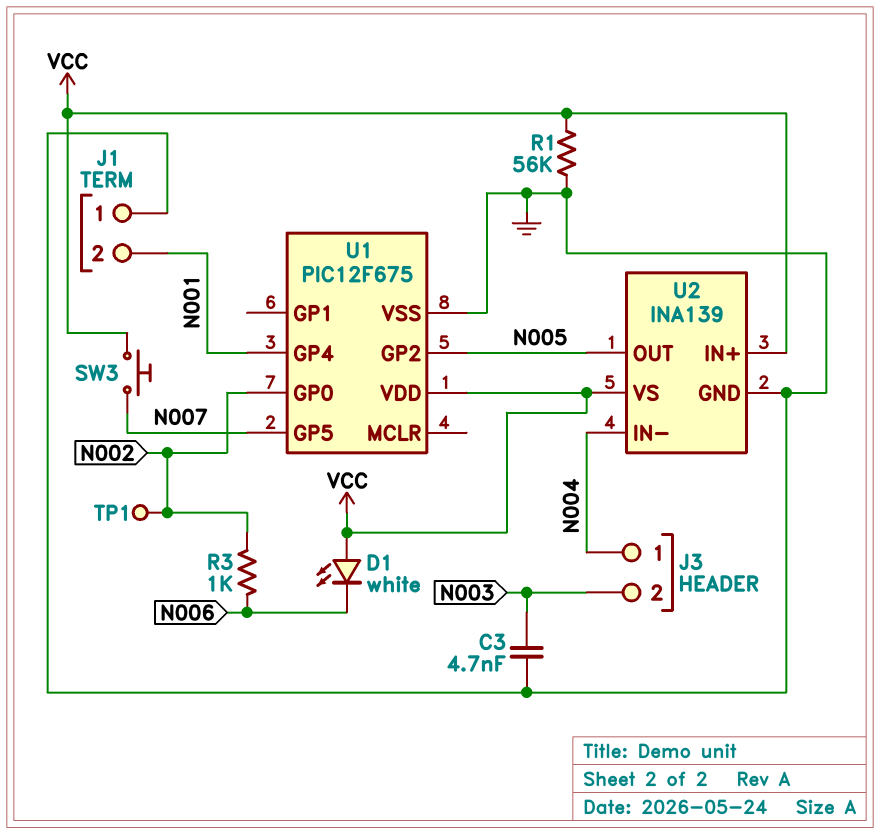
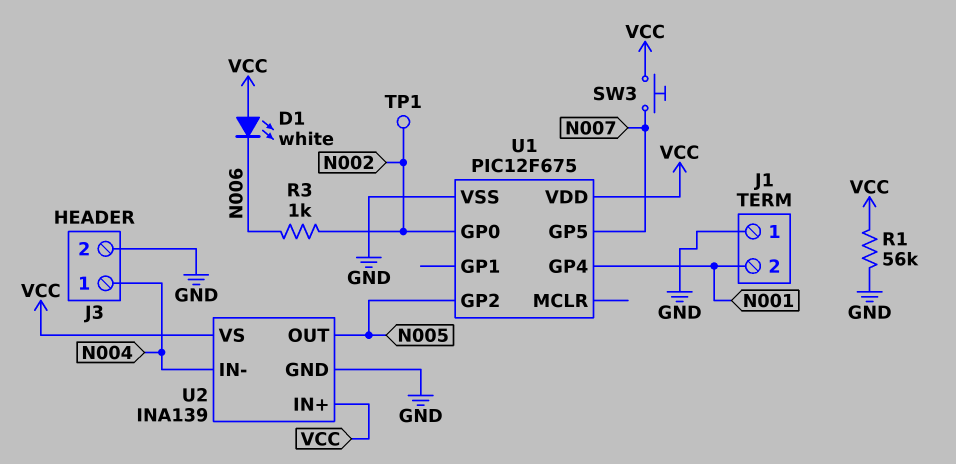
C3: 4.7nF (GND, N003) -> none
J3 pin 2: N003 -> GND

